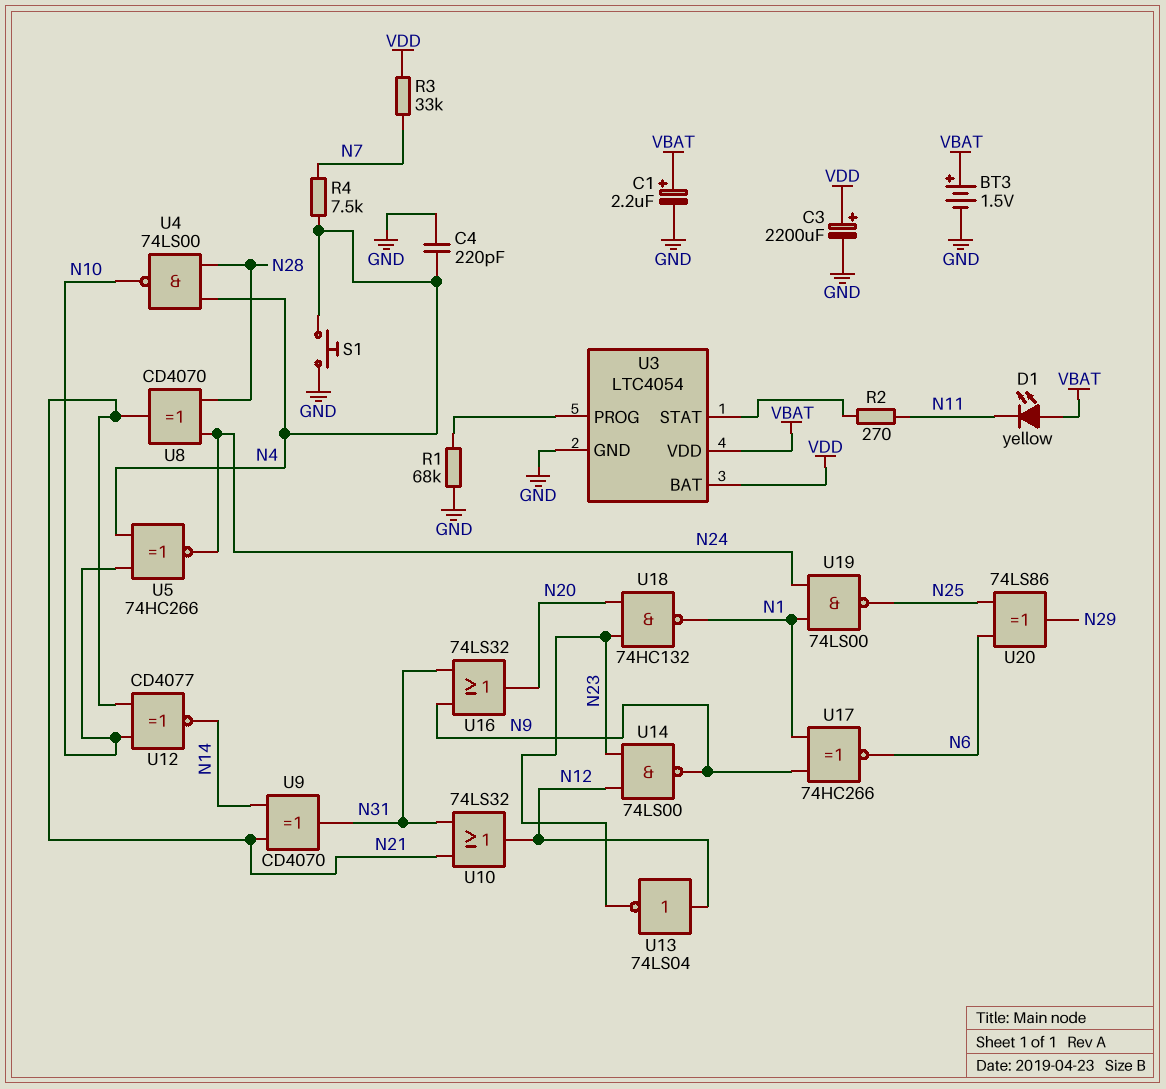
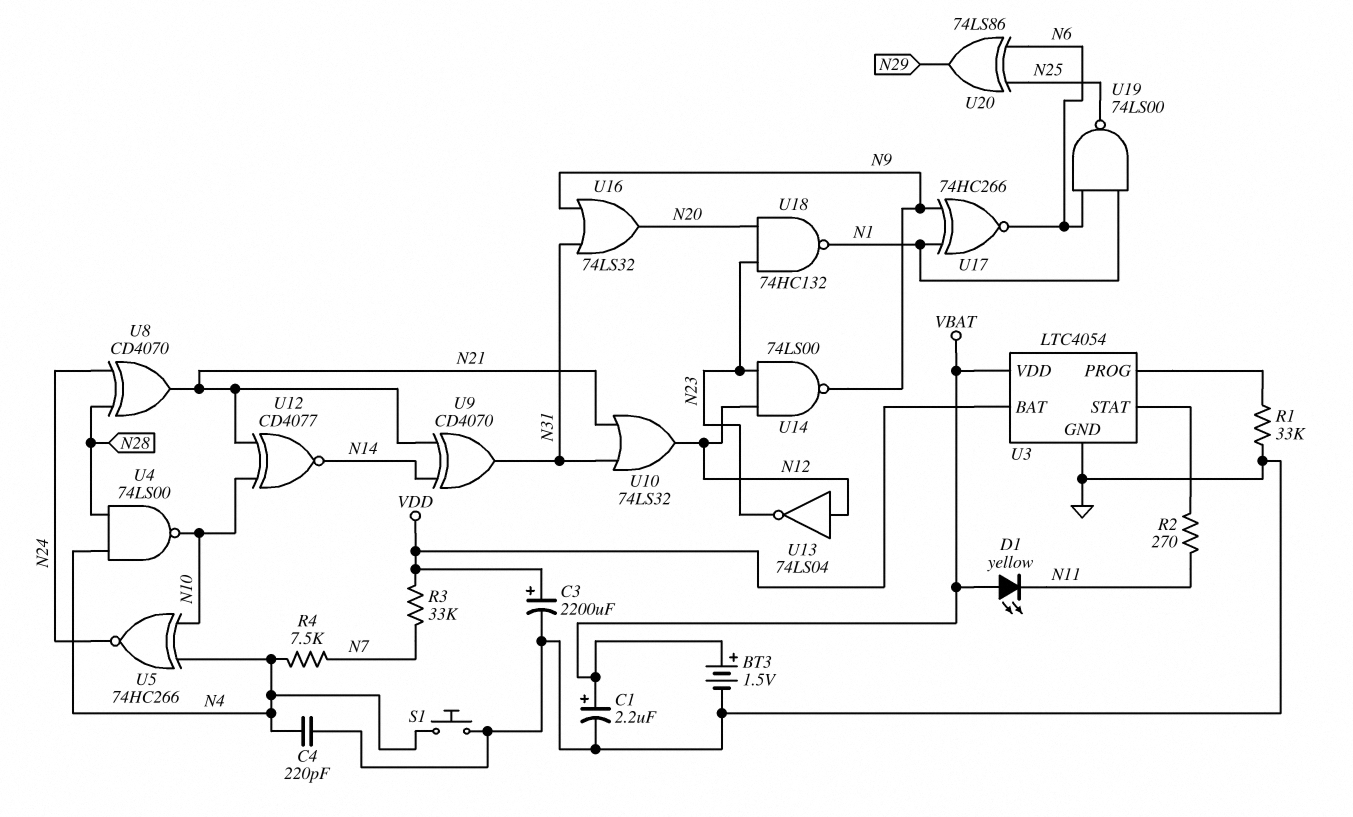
R1: 68k (GND, U3/PROG) -> 33k (GND, U3/PROG)
U19: NAND 74LS00 (in N1, in N24, out N25) -> NAND 74LS00 (in N1, in N6, out N25)

